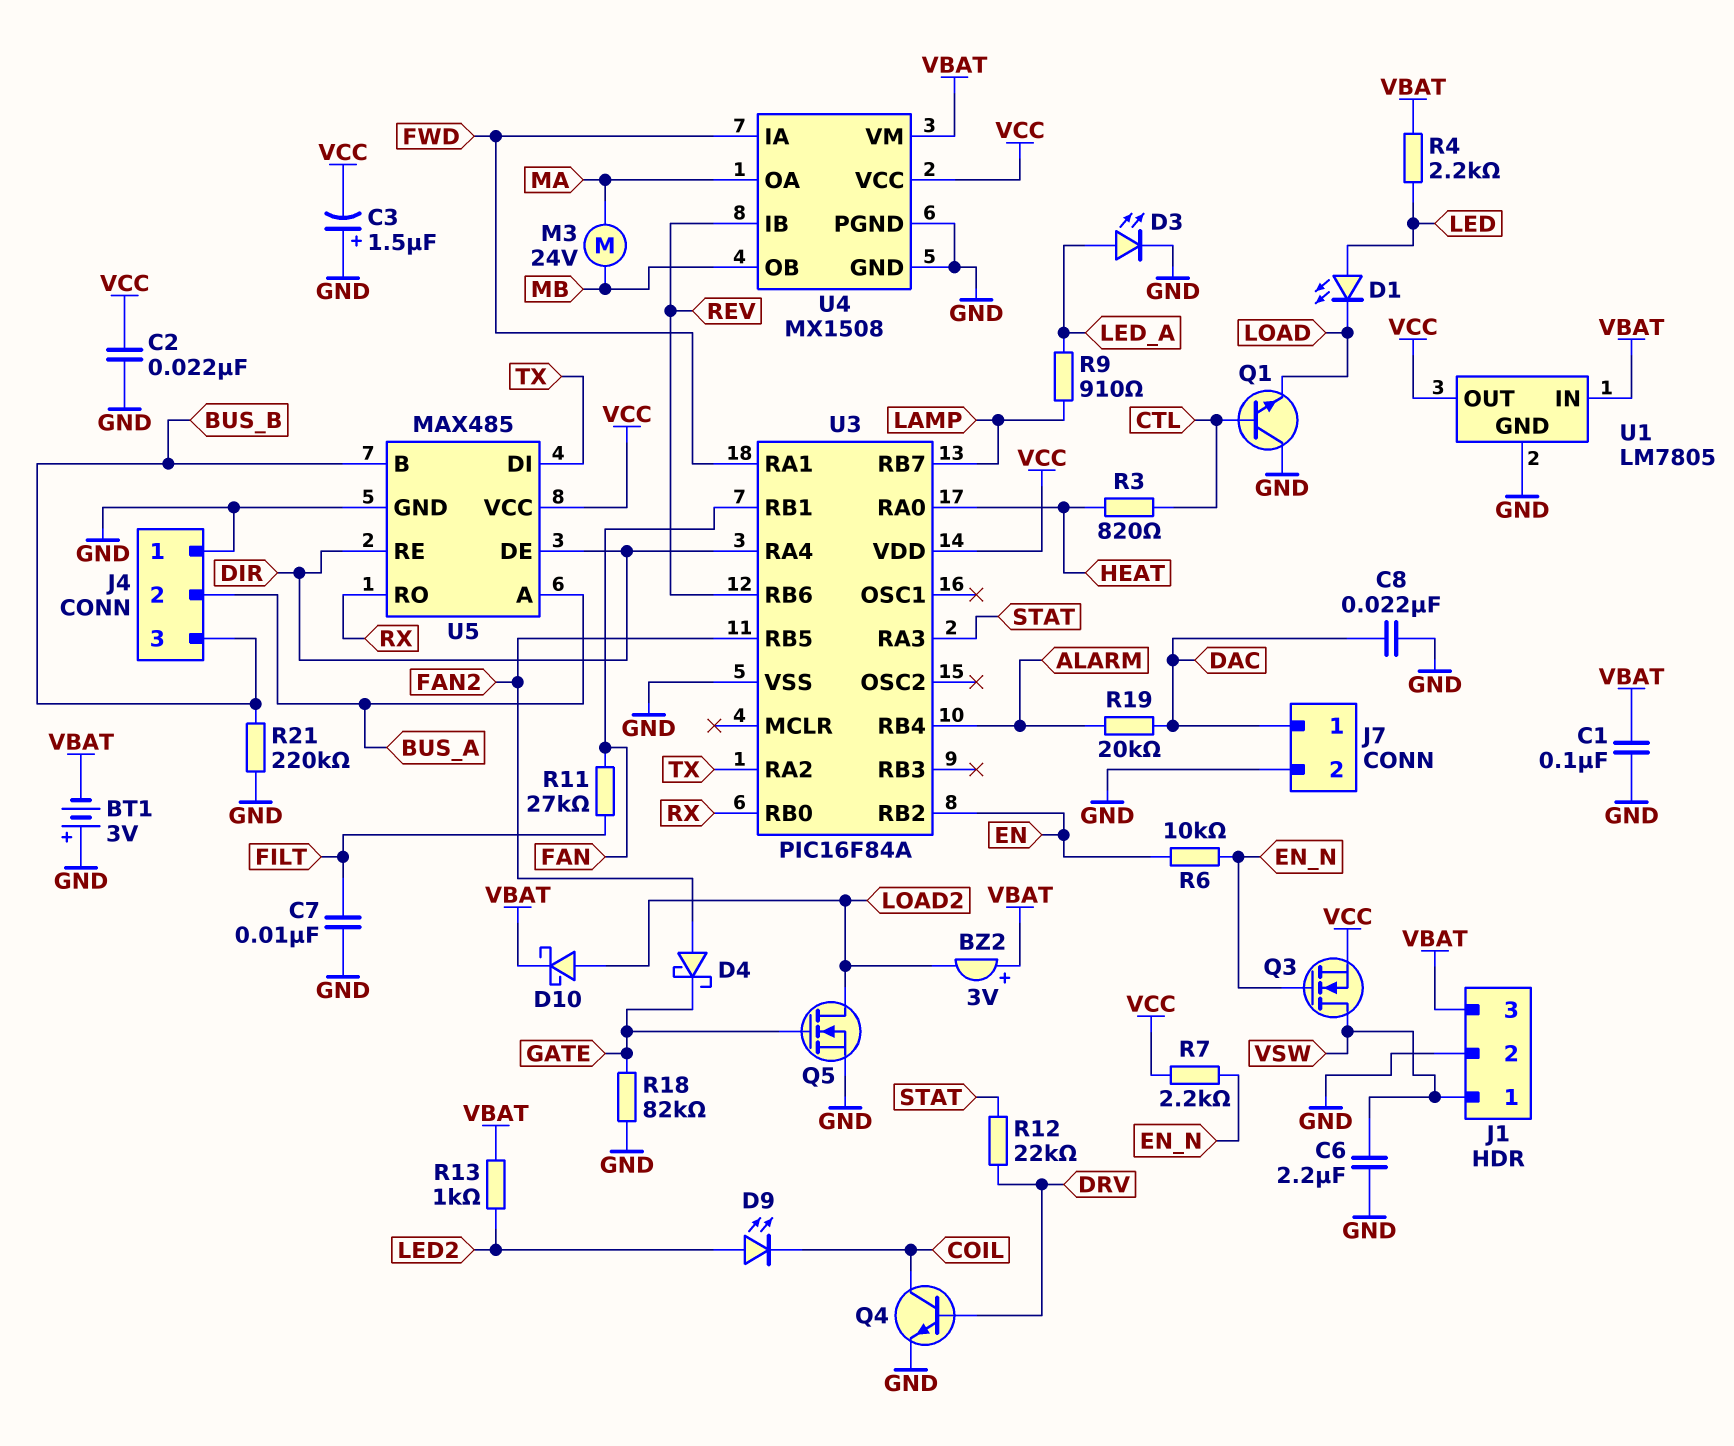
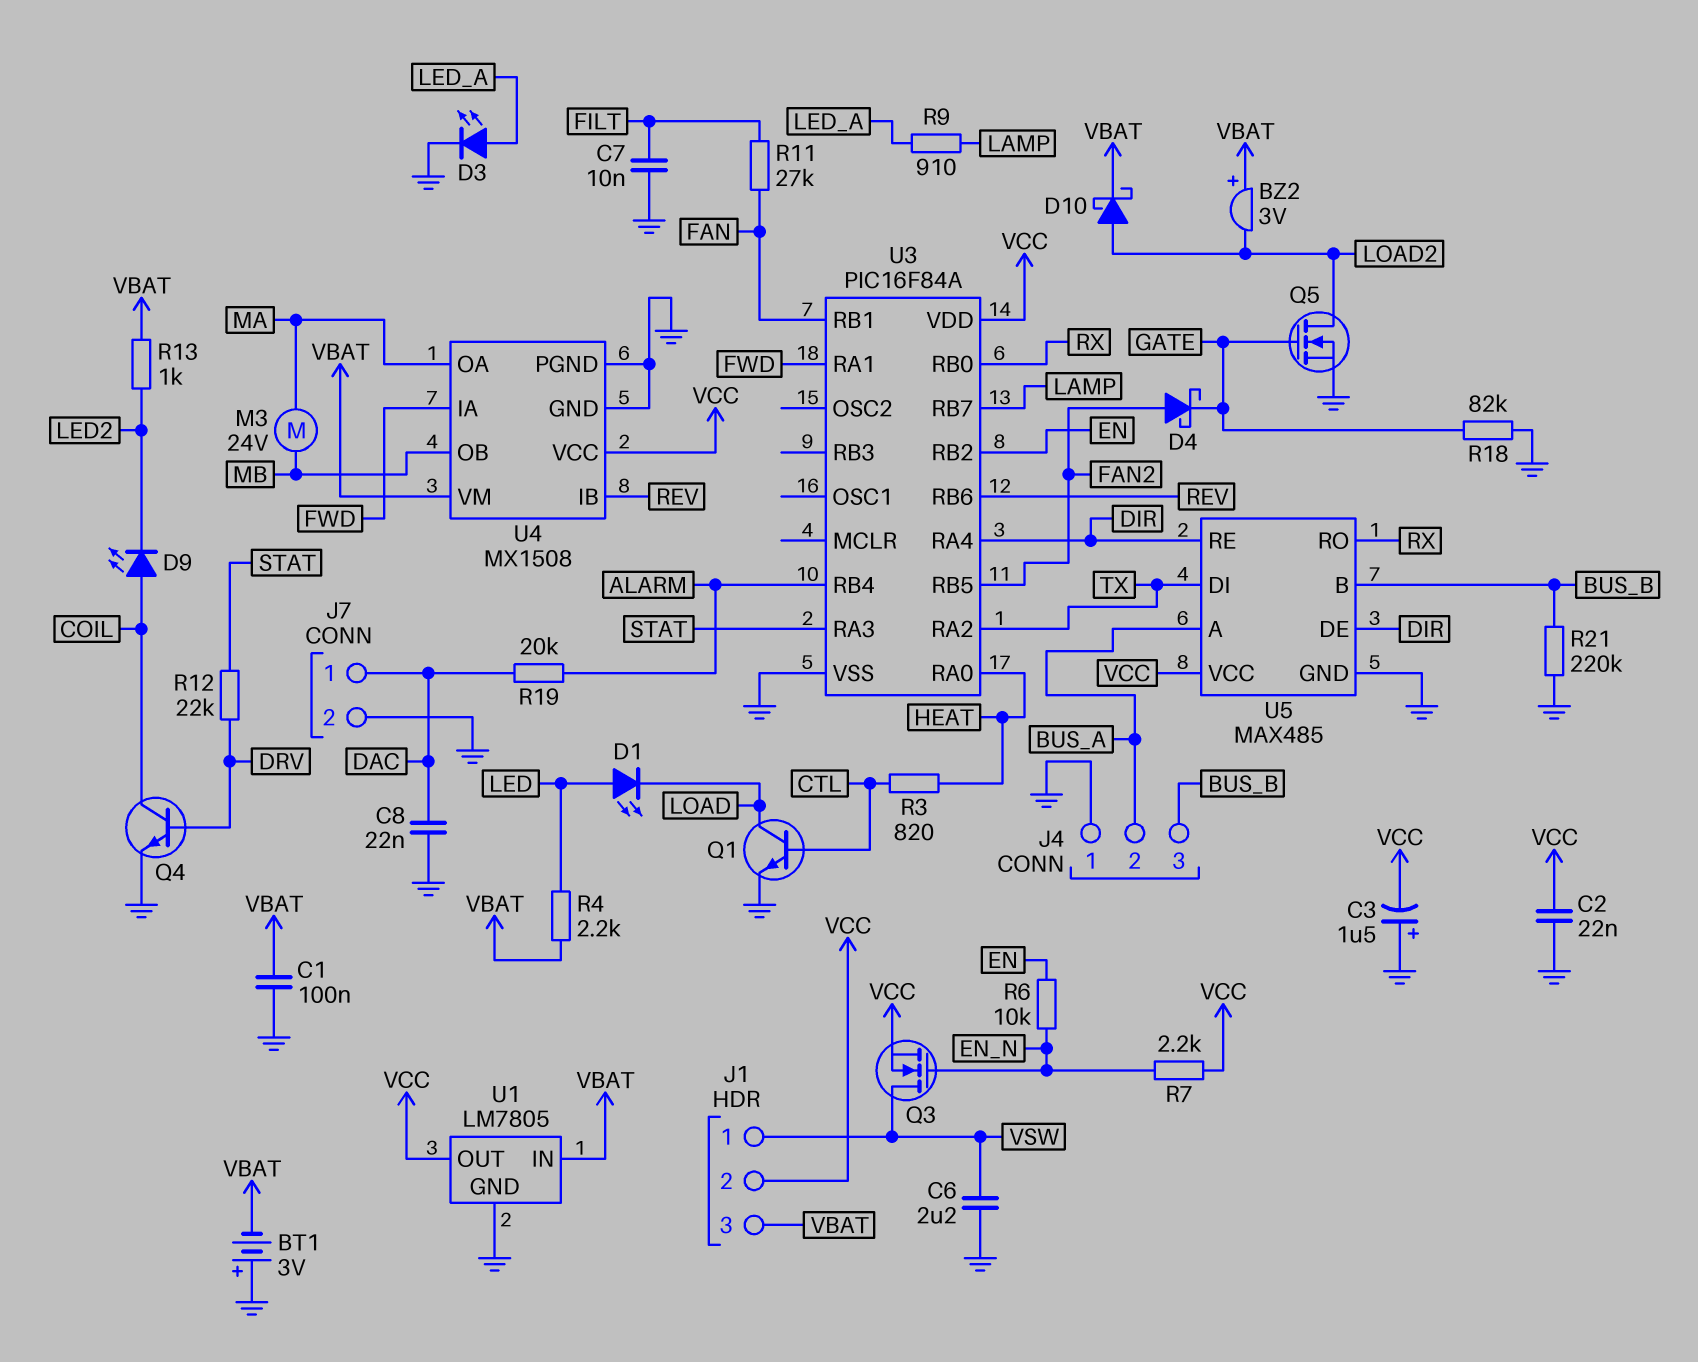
D9: LED (A LED2, K COIL) -> LED (A COIL, K LED2)
J1 pin 2: GND -> VCC
Q1: NPN (B CTL, C GND, E LOAD) -> NPN (B CTL, C LOAD, E GND)

